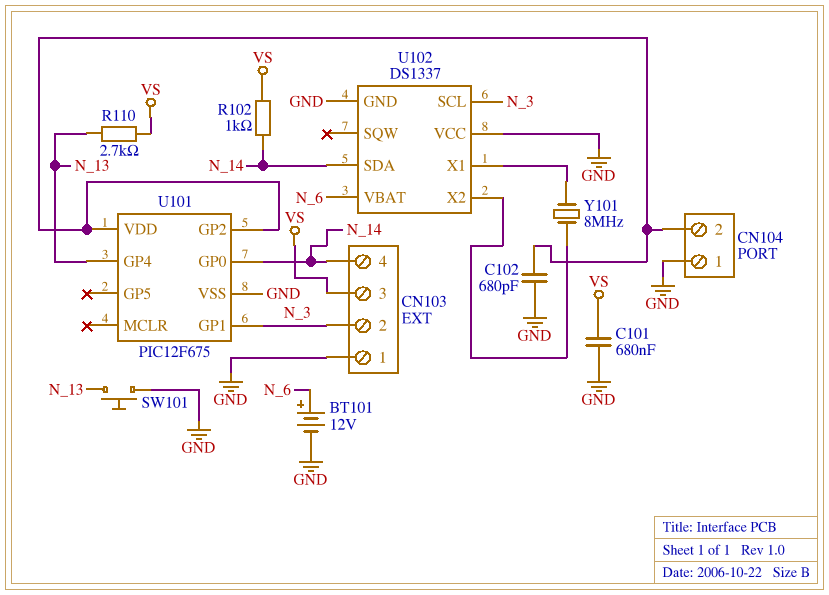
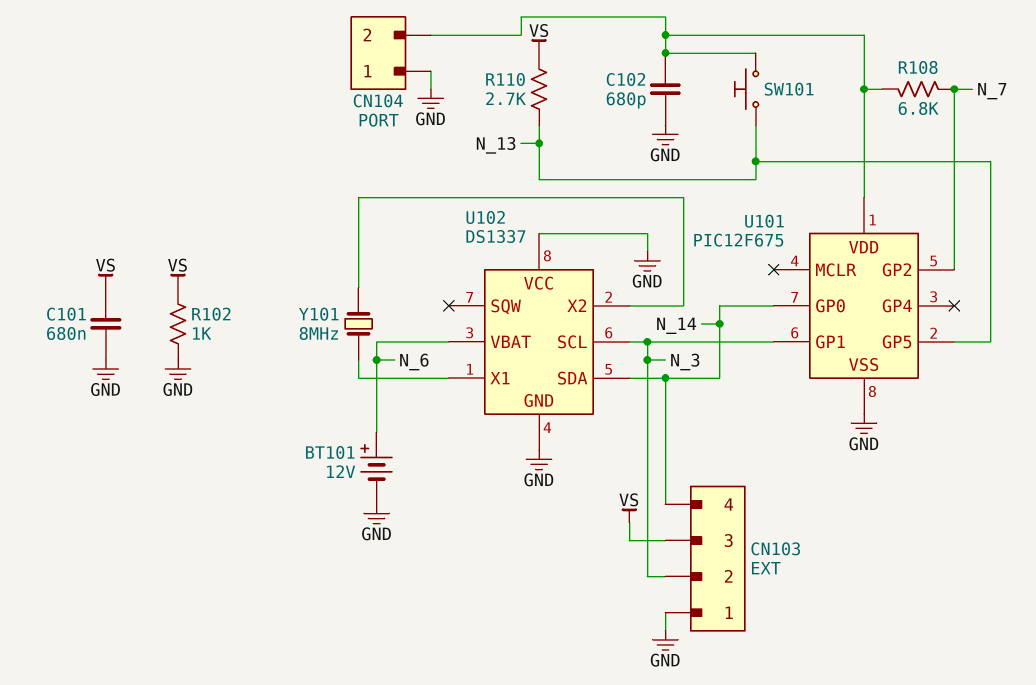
R102: 1k (N_14, VS) -> 1k (GND, VS)
R108: none -> 6.8k (CN104/2, N_7)
SW101: button (GND, N_13) -> button (CN104/2, N_13)
U101 pin GP2: CN104/2 -> N_7
U101 pin GP4: N_13 -> none
U101 pin GP5: none -> N_13

